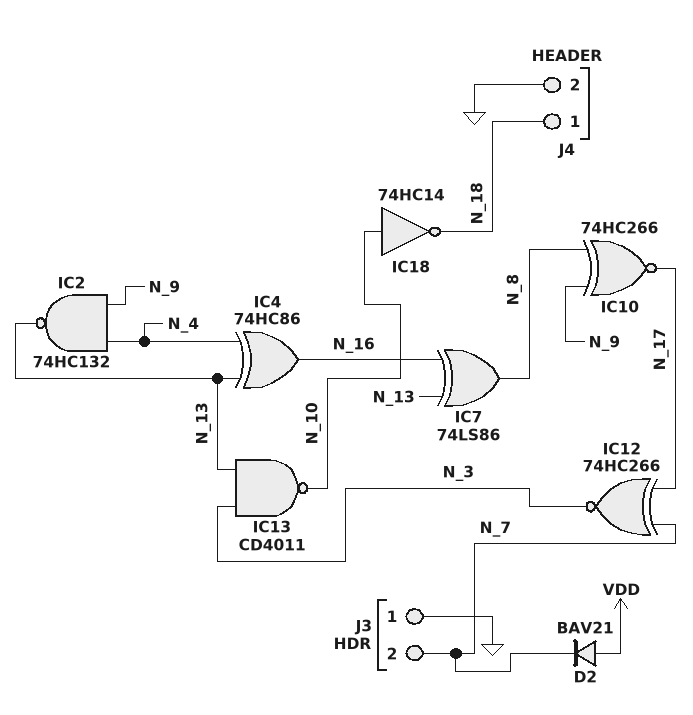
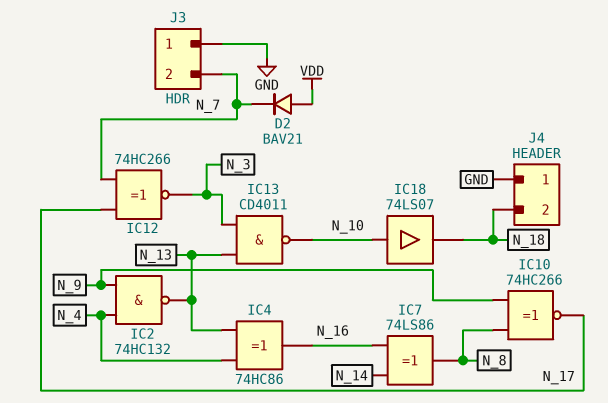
IC7: XOR 74LS86 (in N_13, in N_16, out N_8) -> XOR 74LS86 (in N_14, in N_16, out N_8)
IC18: NOT 74HC14 (in N_10, out N_18) -> buffer 74LS07 (in N_10, out N_18)
J4 pin 1: N_18 -> GND
J4 pin 2: GND -> N_18

